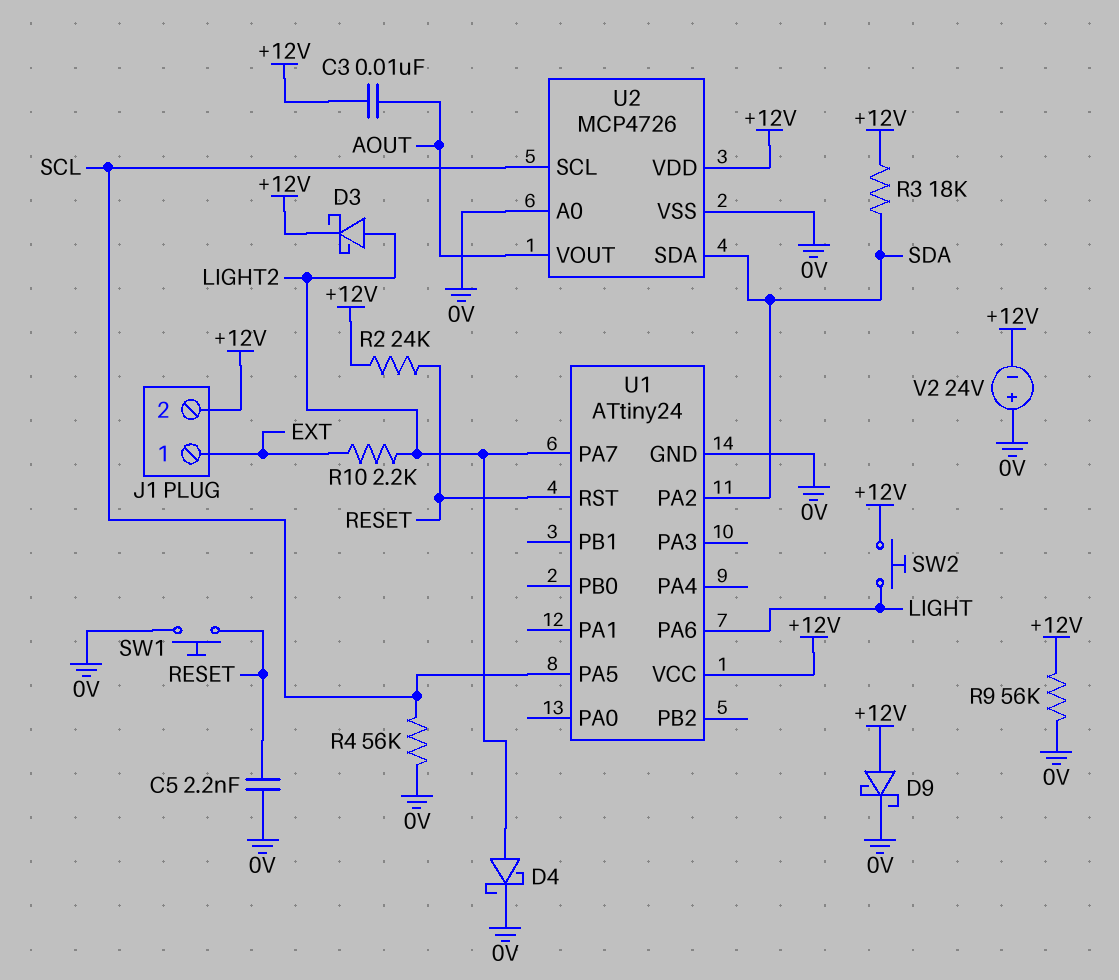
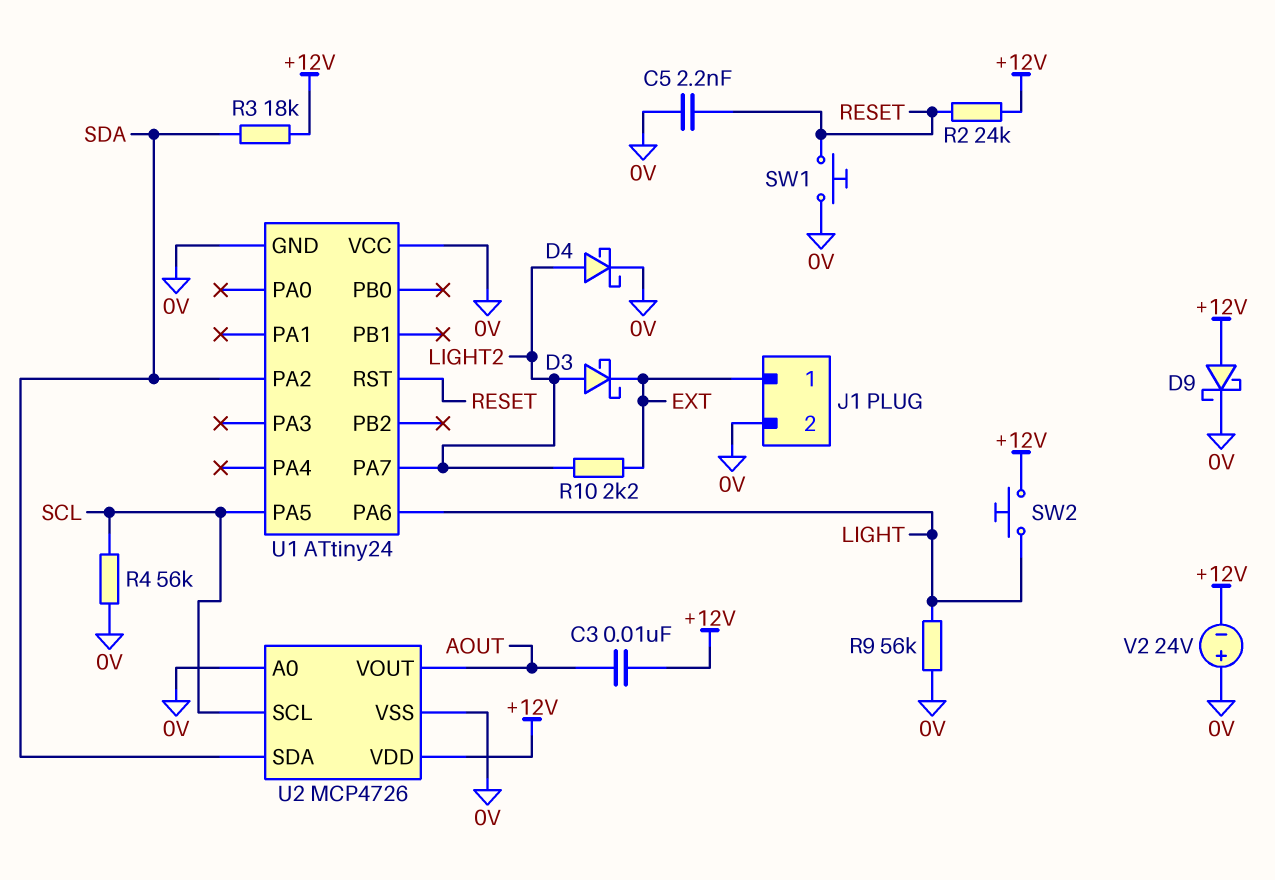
D3: schottky (A LIGHT2, K +12V) -> schottky (A LIGHT2, K EXT)
J1 pin 2: +12V -> 0V
R9: 56k (+12V, 0V) -> 56k (0V, LIGHT)
U1 pin VCC: +12V -> 0V

